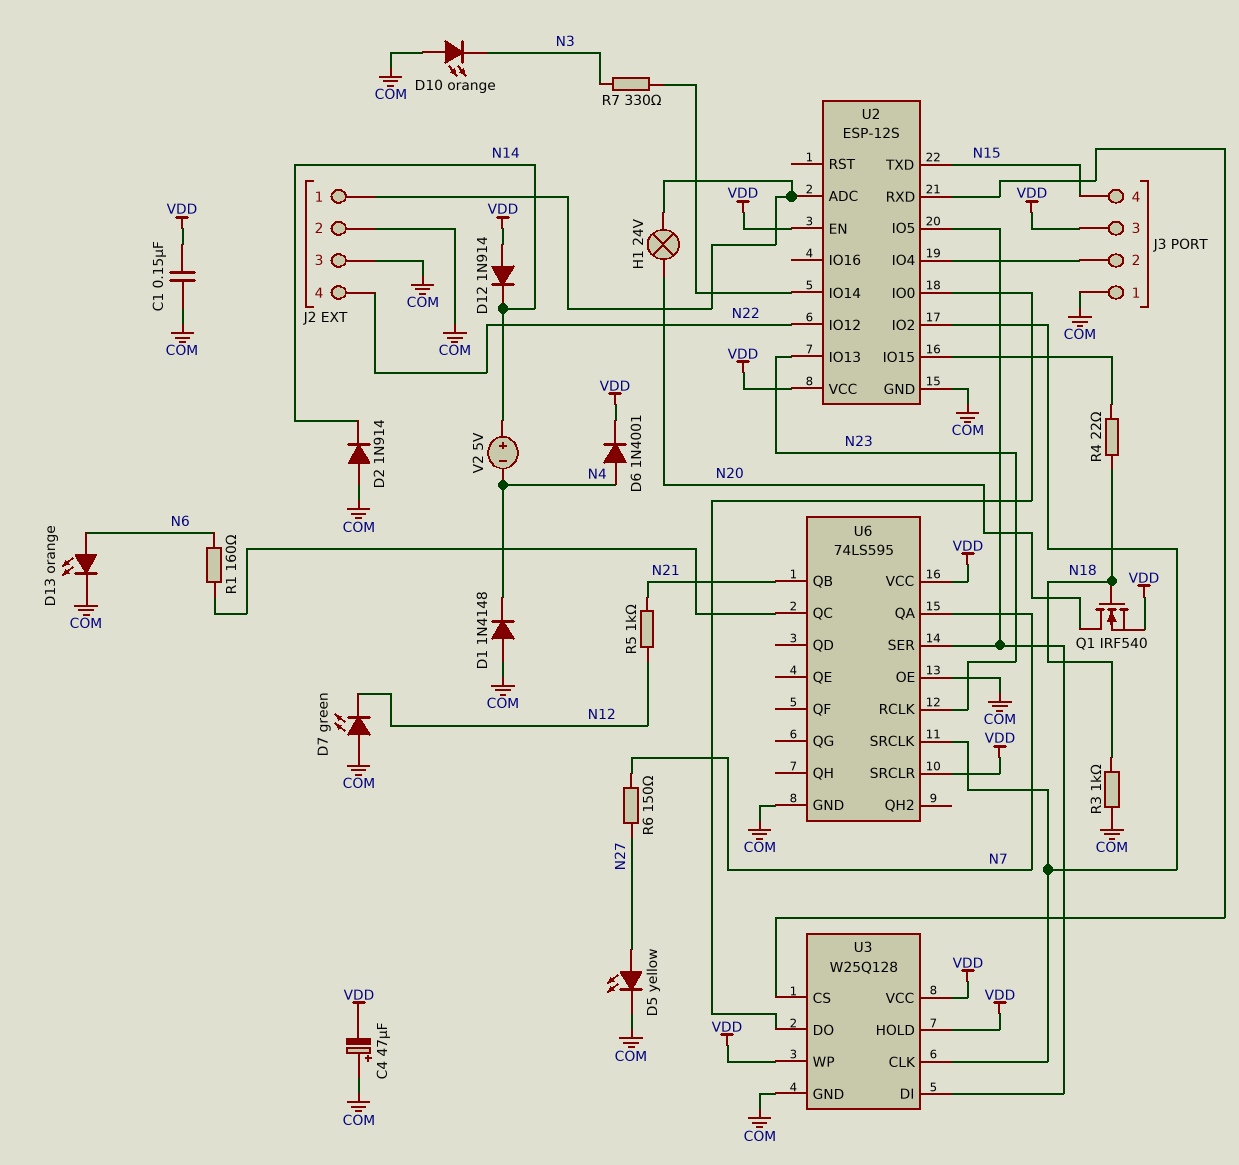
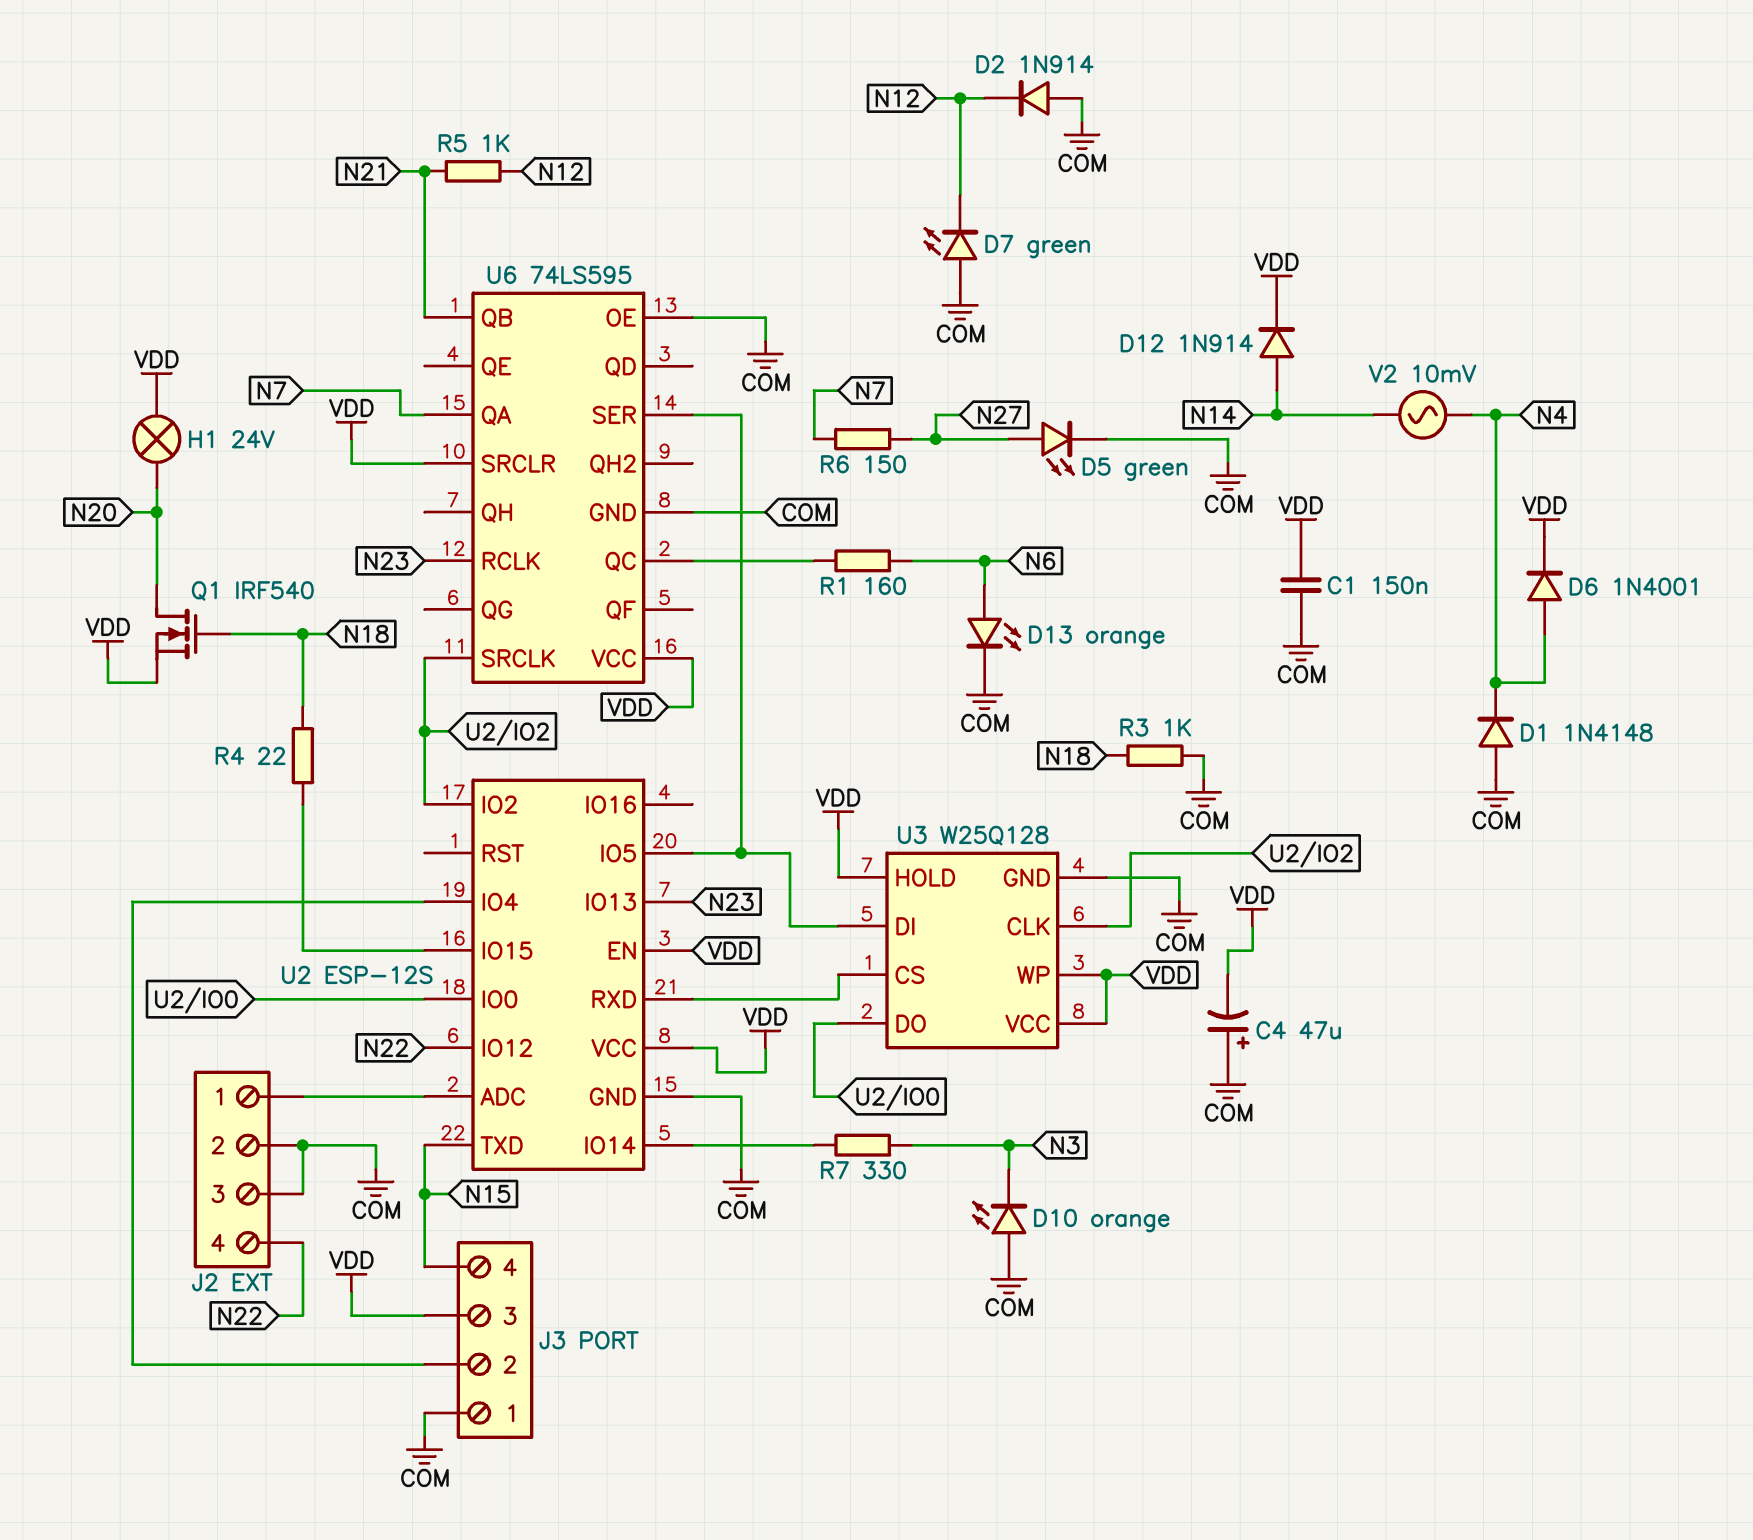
D2: diode 1N914 (A COM, K N14) -> diode 1N914 (A COM, K N12)
D5: LED yellow (A N27, K COM) -> LED green (A N27, K COM)
D12: diode 1N914 (A VDD, K N14) -> diode 1N914 (A N14, K VDD)
H1: lamp 24V (J2/1, N20) -> lamp 24V (N20, VDD)
V2: 5V (plus N14, minus N4) -> AC 10mV (N4, N14)

